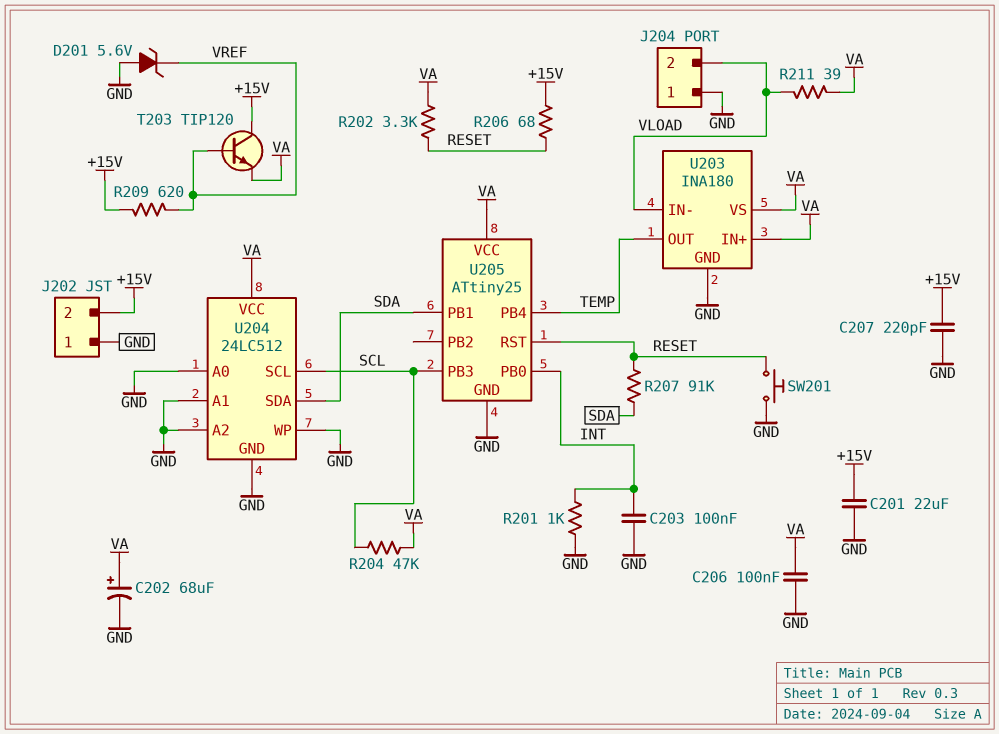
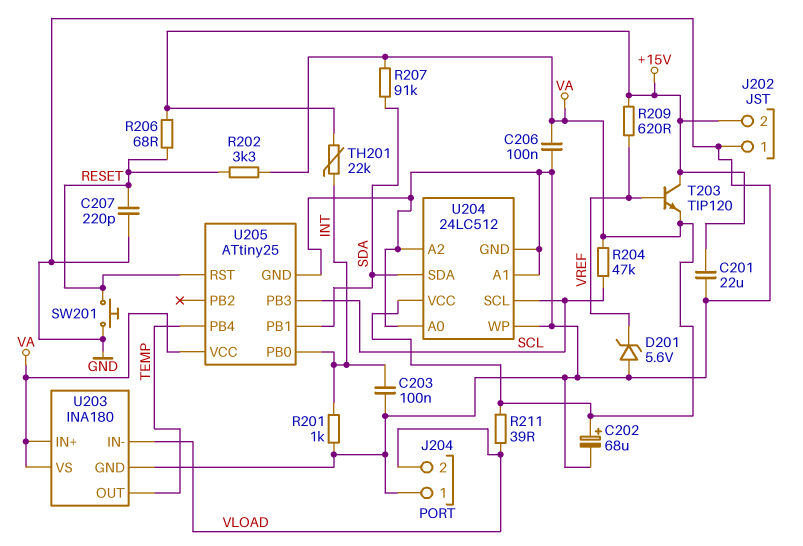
C207: 220pF (+15V, GND) -> 220pF (GND, RESET)
R207: 91k (RESET, SDA) -> 91k (SDA, VA)
TH201: none -> 22k (+15V, INT)

